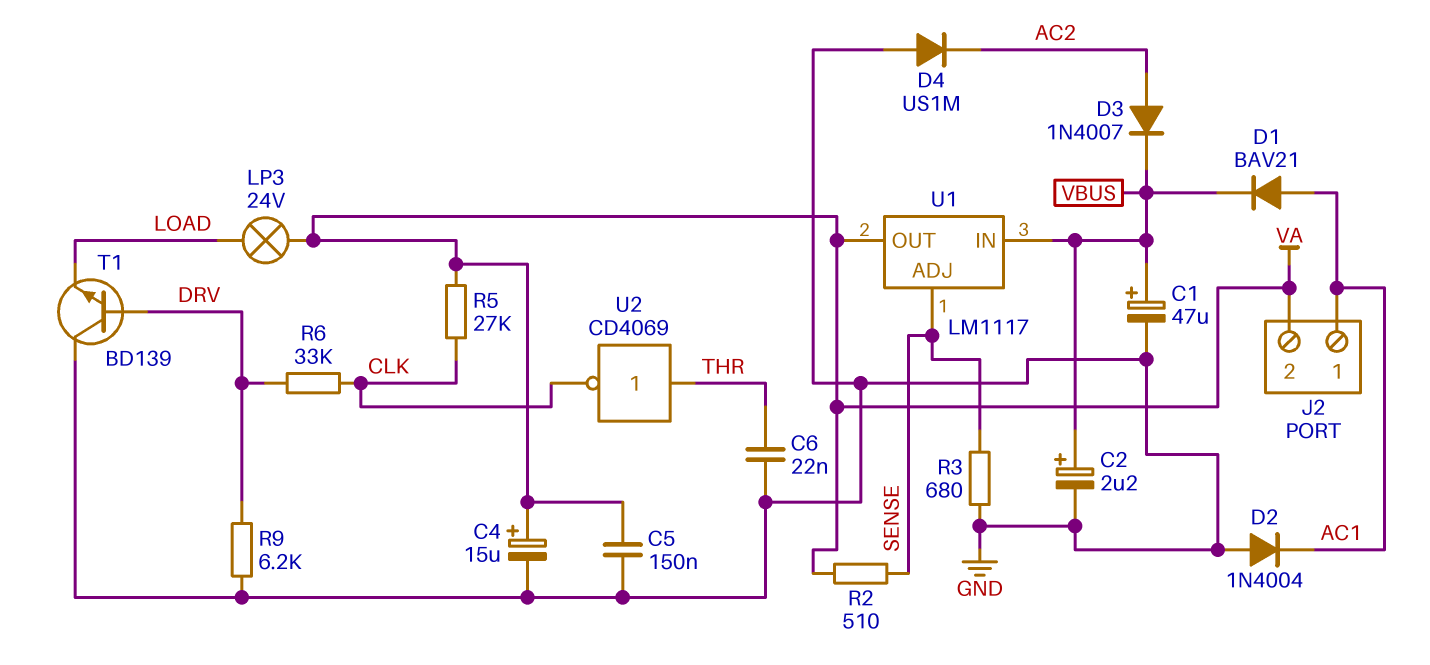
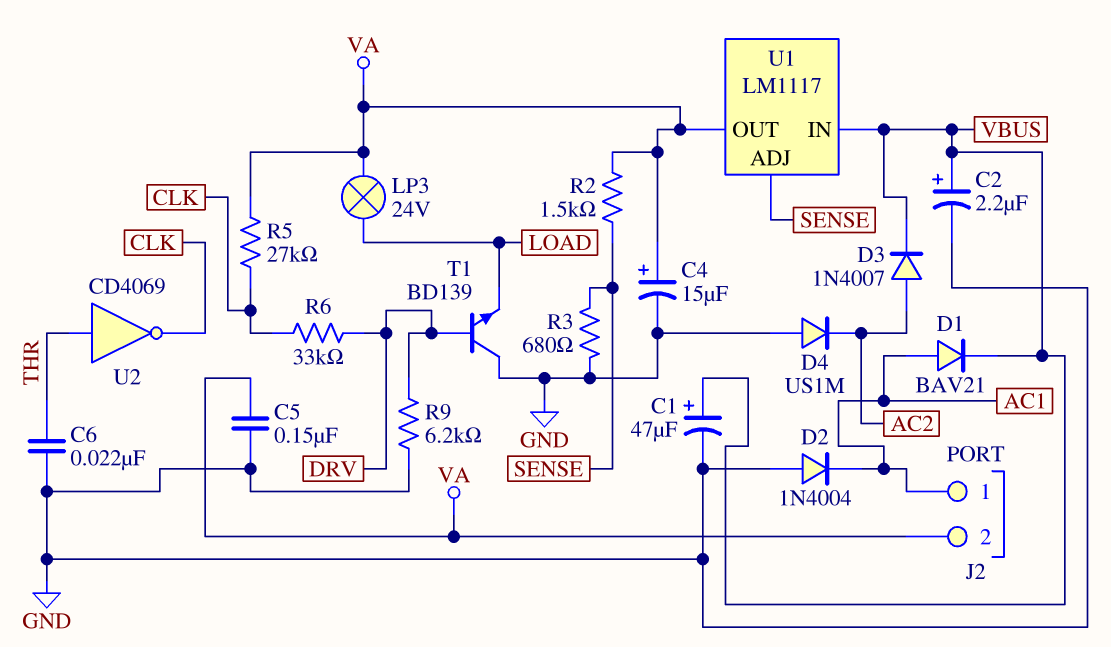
R2: 510 (SENSE, VA) -> 1.5k (SENSE, VA)

